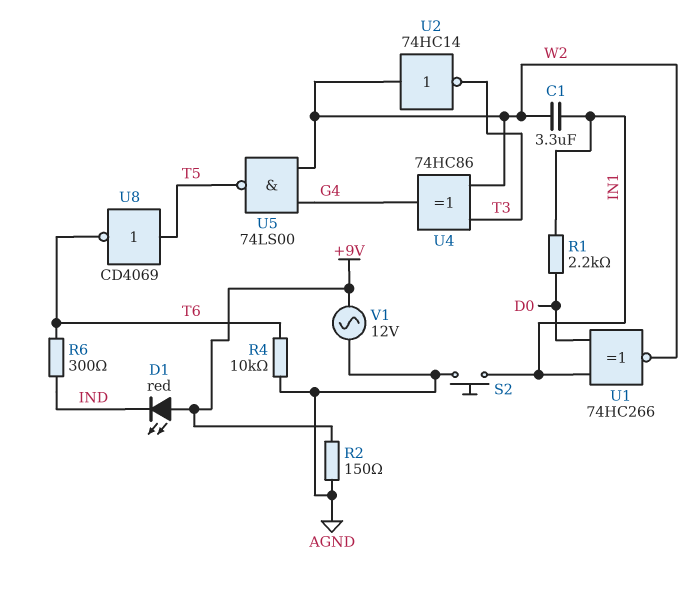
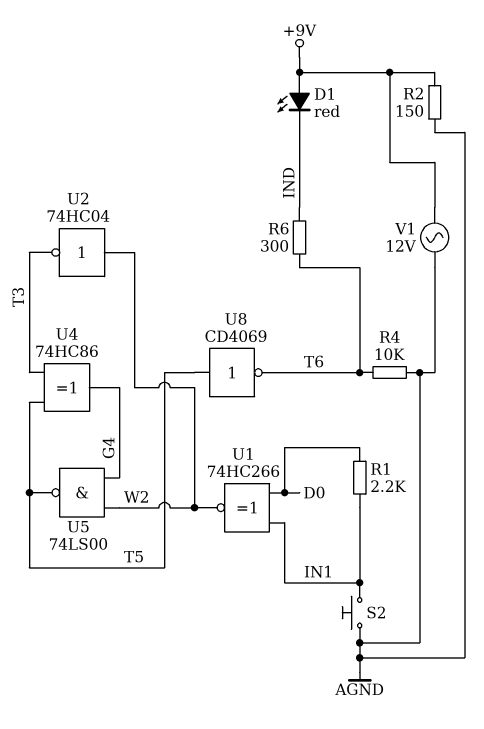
C1: 3.3uF (IN1, W2) -> none
U2: NOT 74HC14 (in W2, out T3) -> NOT 74HC04 (in W2, out T3)
U4: XOR 74HC86 (in T3, in W2, out G4) -> XOR 74HC86 (in T3, in T5, out G4)

